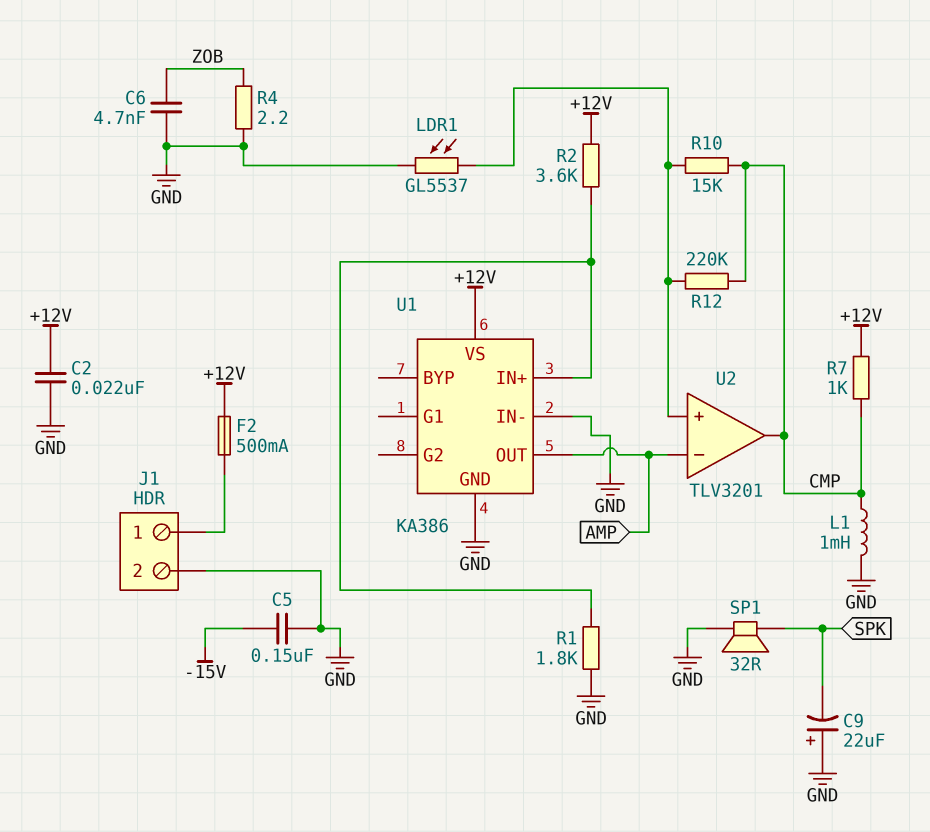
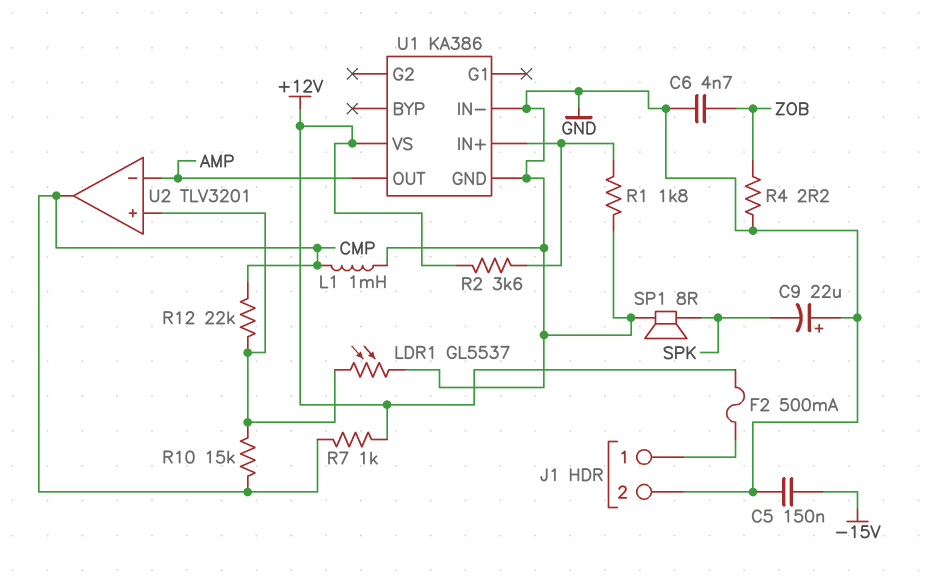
C2: 22nF (+12V, GND) -> none
R12: 220k (CMP, U2/in+) -> 22k (CMP, U2/in+)
SP1: speaker 32R (GND, SPK) -> speaker 8R (GND, SPK)

